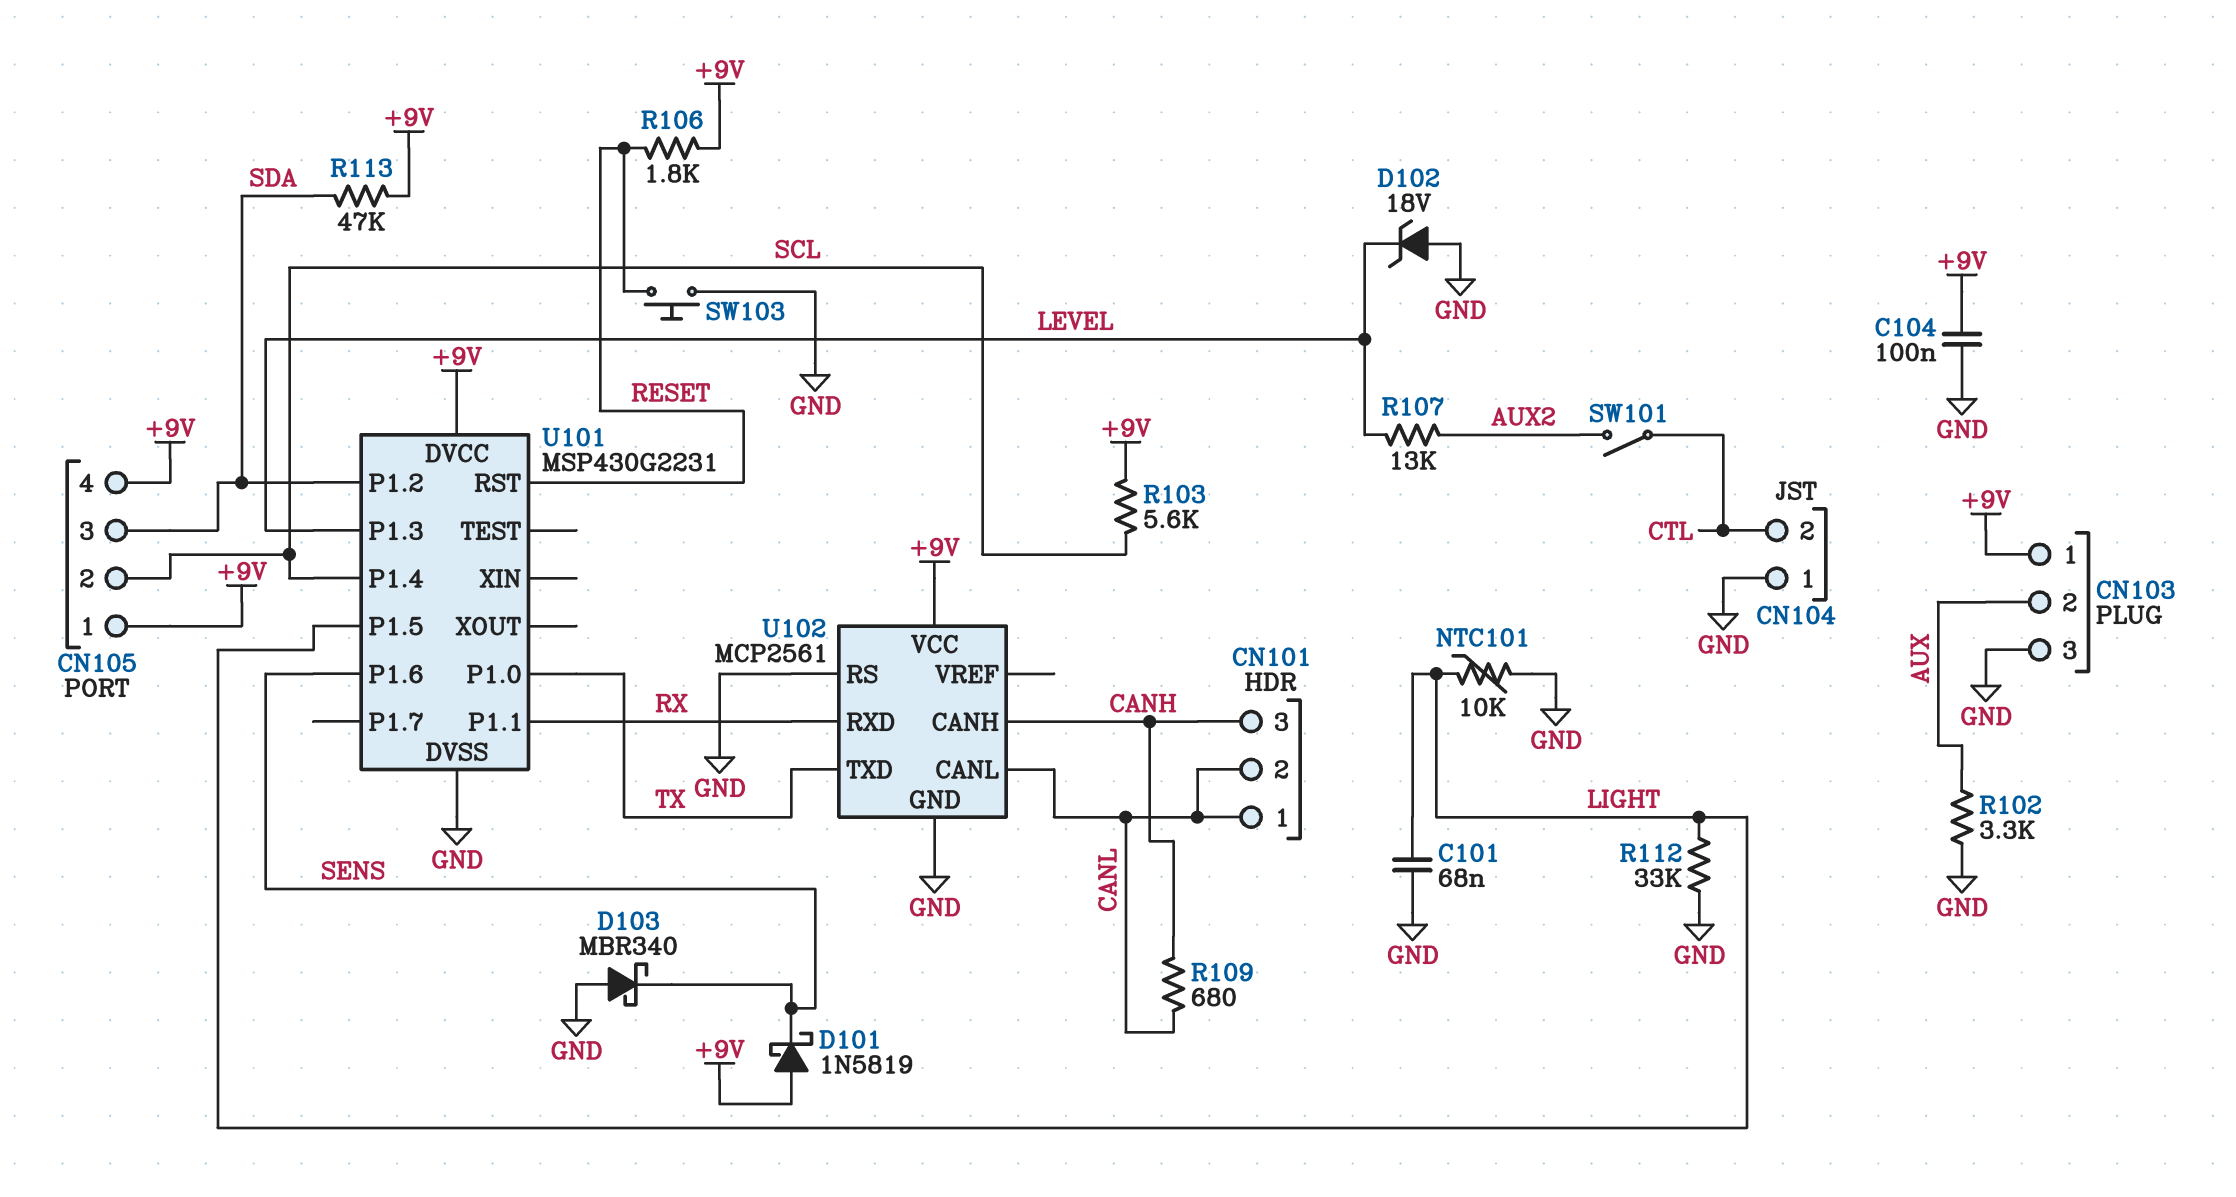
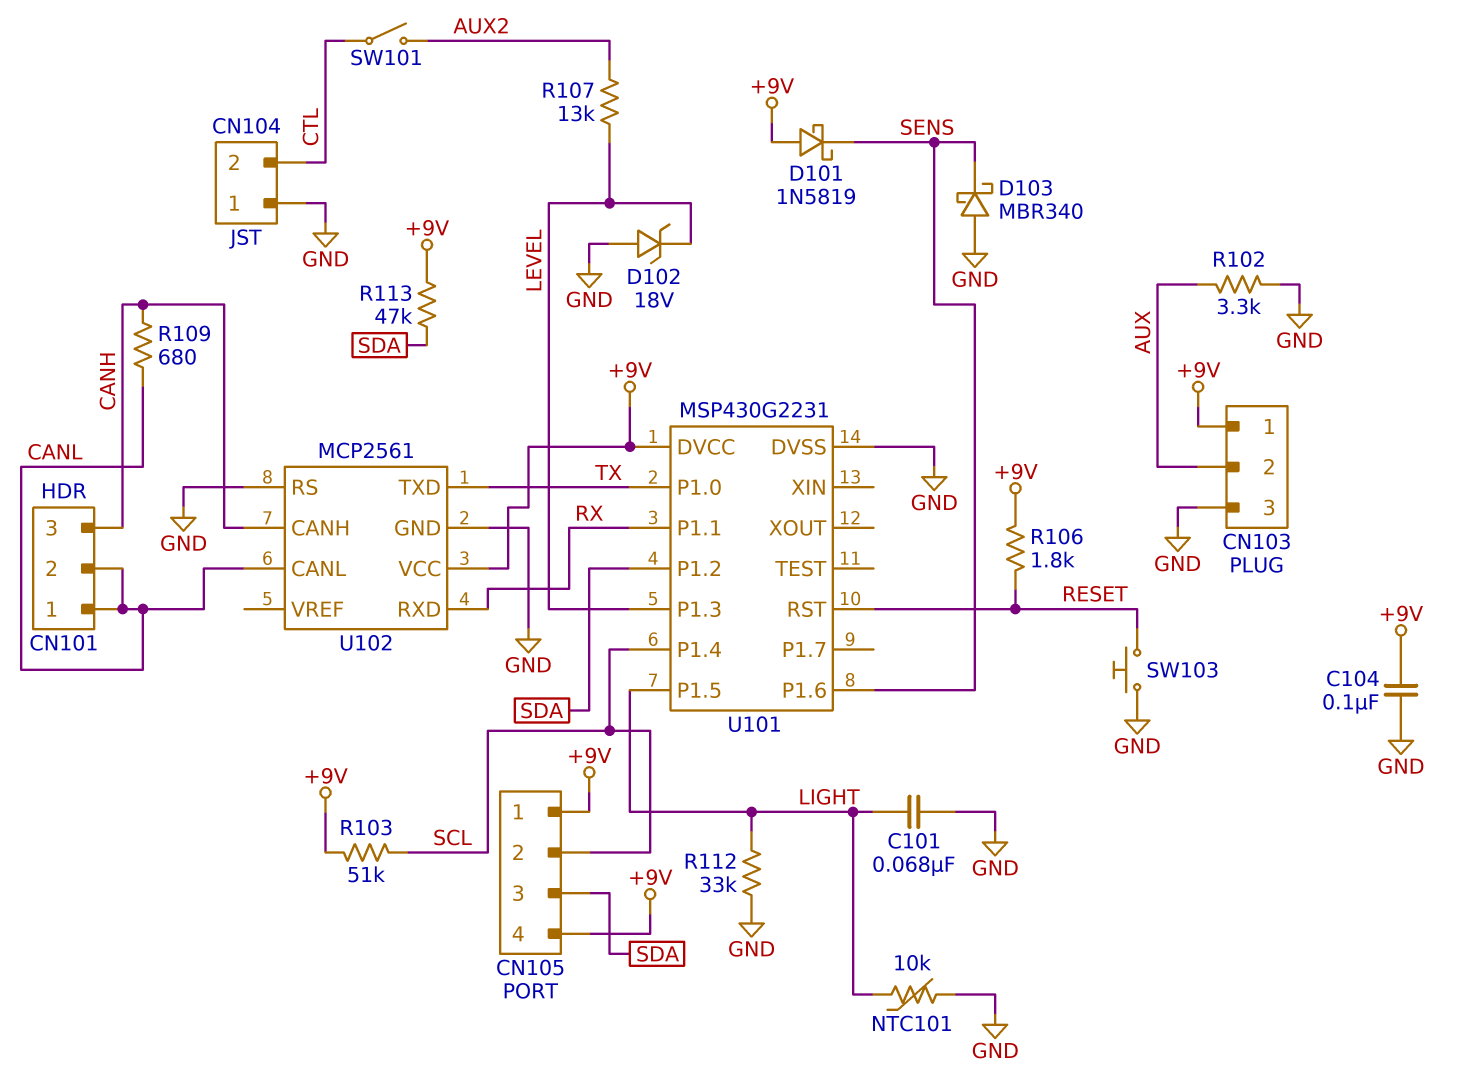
R103: 5.6k (+9V, SCL) -> 51k (+9V, SCL)

